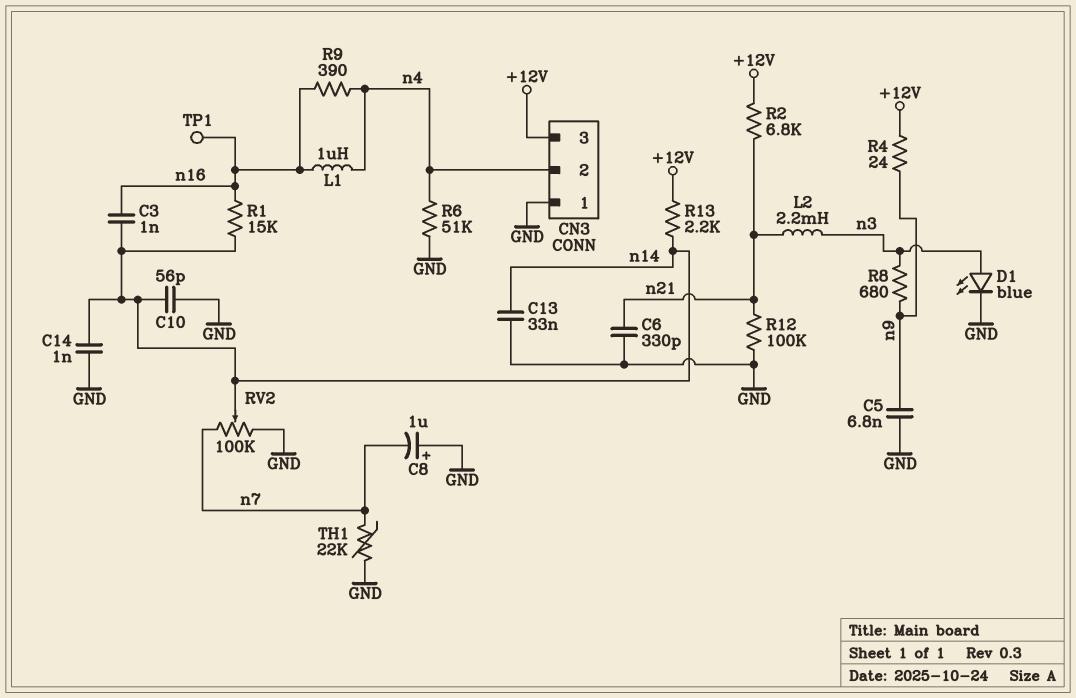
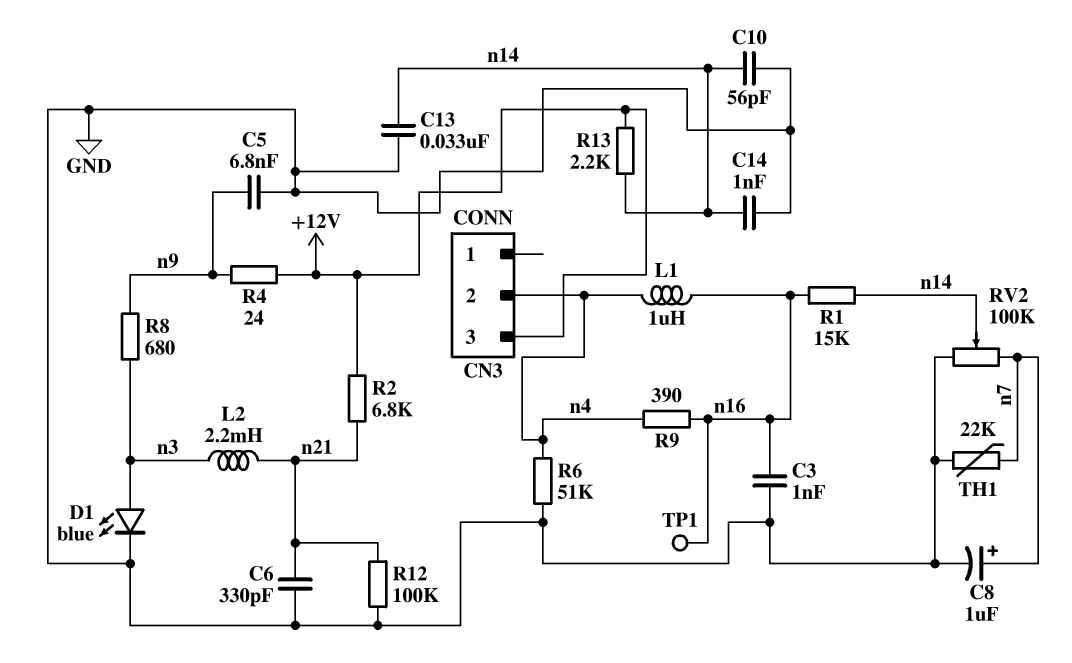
C3: 1nF (n14, n16) -> 1nF (GND, n16)
C8: 1uF (plus GND, minus n7) -> 1uF (plus n7, minus GND)
CN3 pin 1: GND -> none

